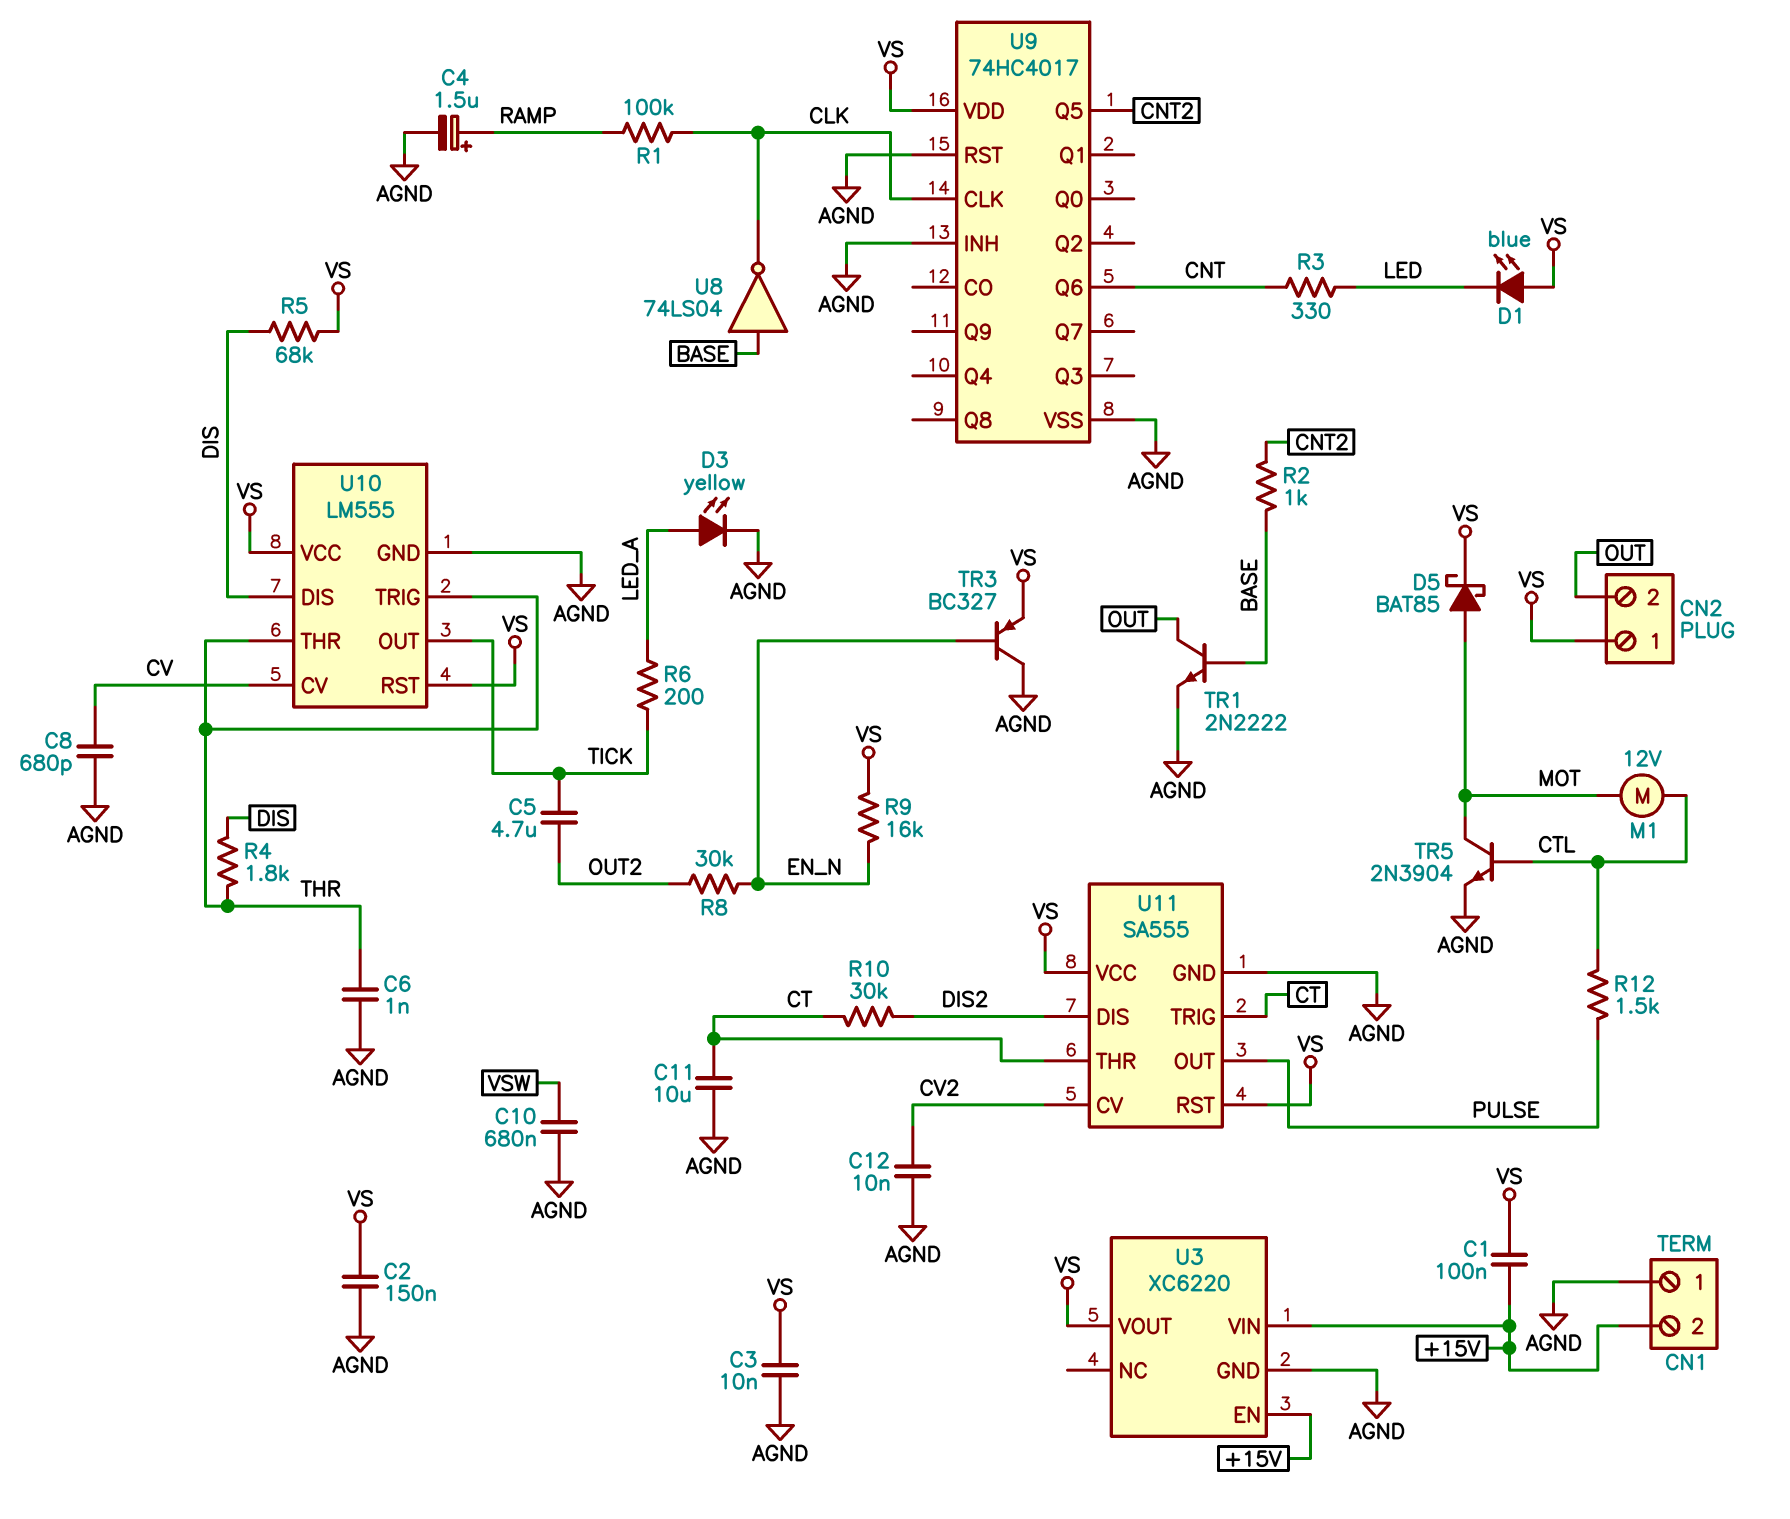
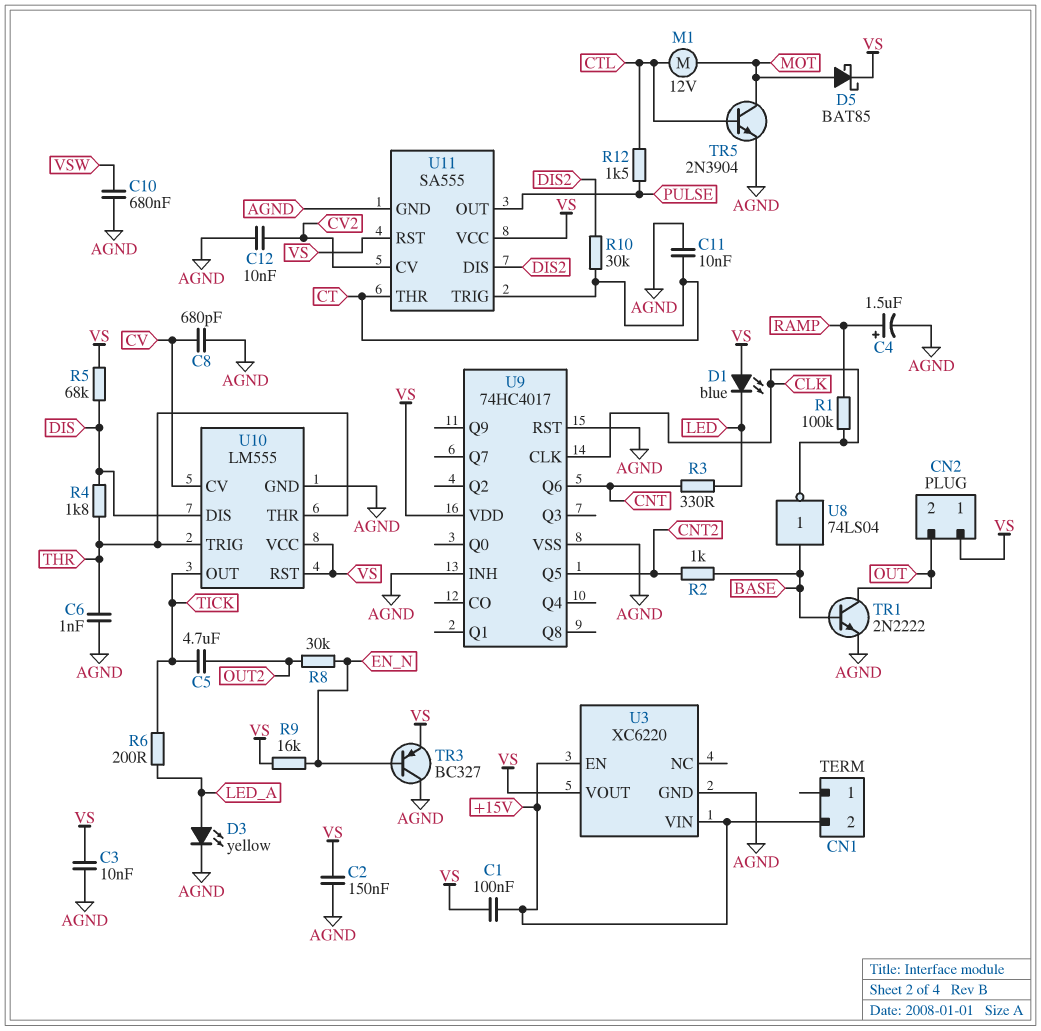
C11: 10uF (AGND, CT) -> 10nF (AGND, CT)
CN1 pin 1: AGND -> none

